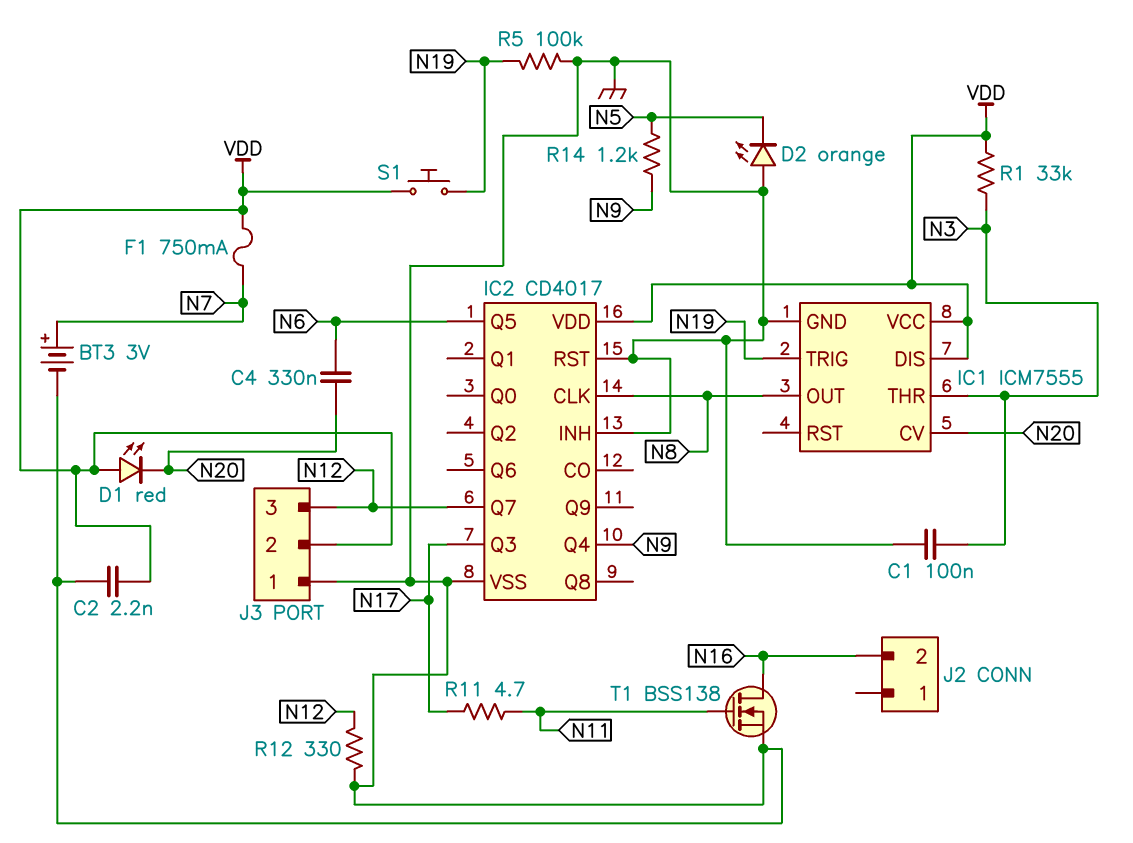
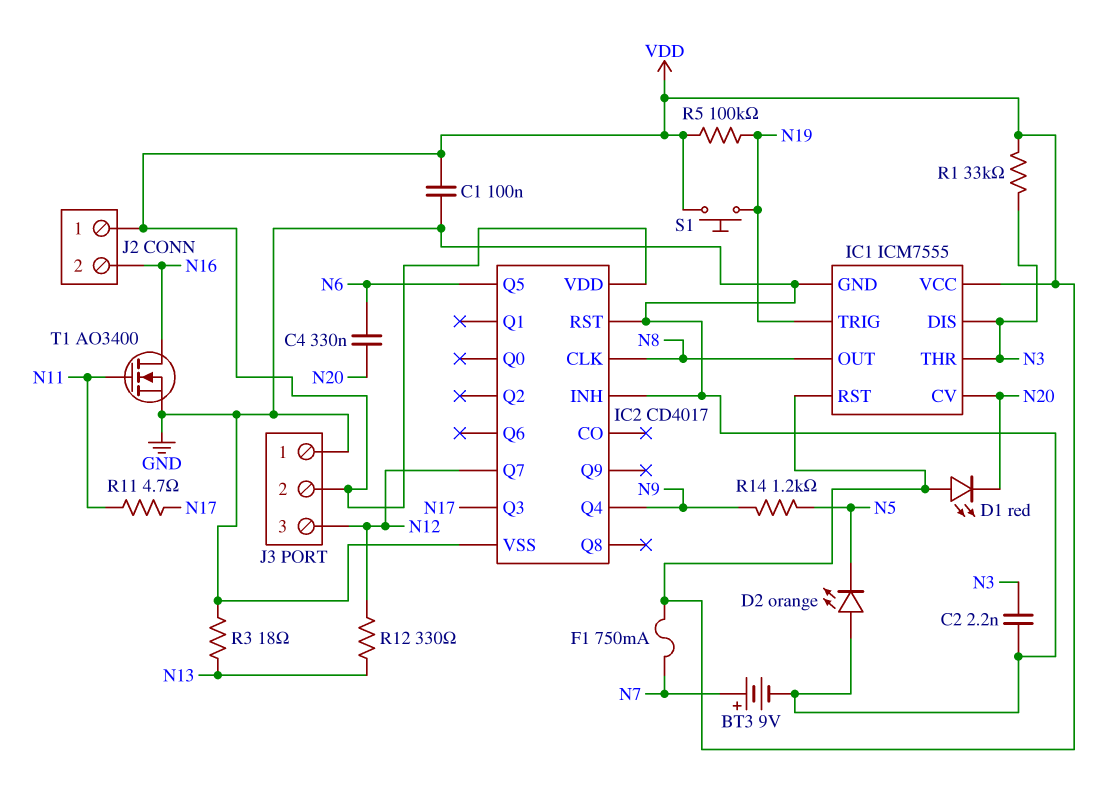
BT3: 3V (plus N7, minus GND) -> 9V (plus N7, minus GND)
C1: 100nF (GND, N3) -> 100nF (GND, VDD)
C2: 2.2nF (GND, VDD) -> 2.2nF (GND, N3)
IC1 pin DIS: VDD -> N3
IC1 pin RST: none -> VDD
J2 pin 1: none -> VDD
R3: none -> 18 (GND, N13)
R5: 100k (GND, N19) -> 100k (N19, VDD)
R12: 330 (GND, N12) -> 330 (N12, N13)
T1: NMOS BSS138 (G N11, D N16, S GND) -> NMOS AO3400 (G N11, D N16, S GND)

